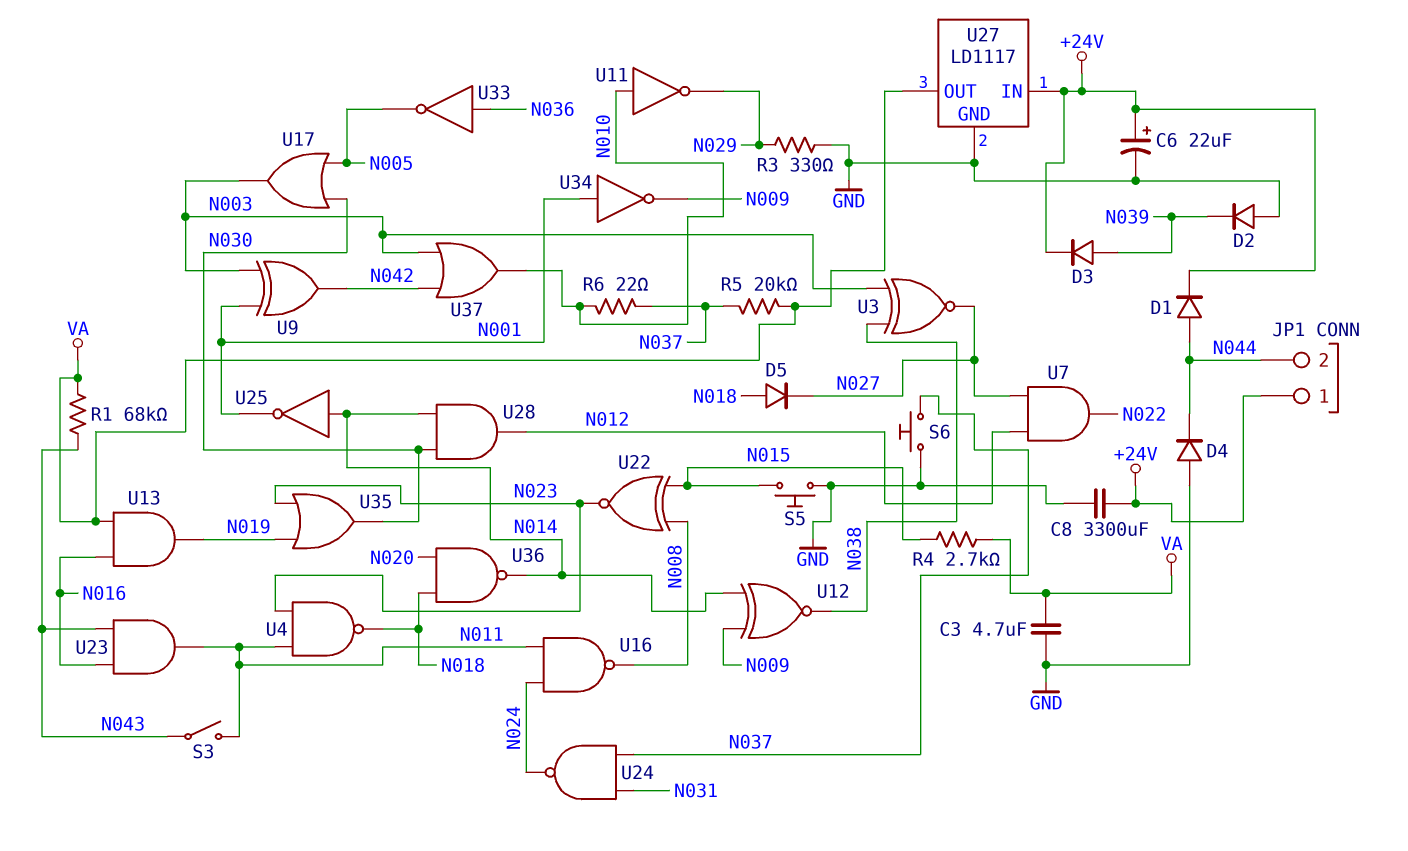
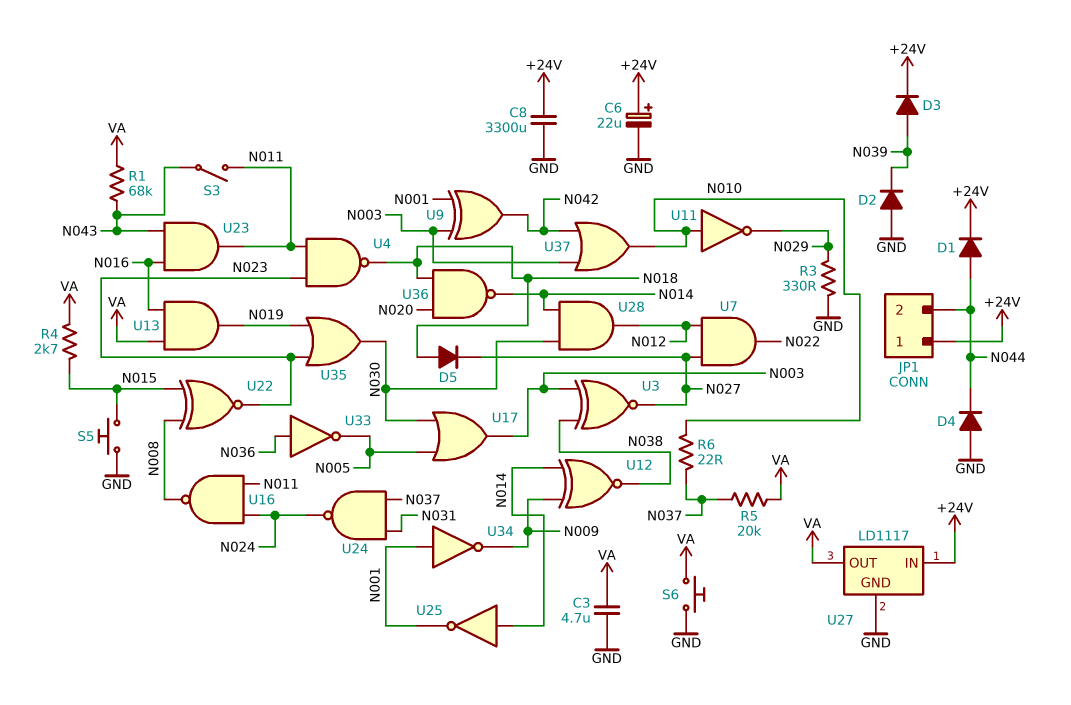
S6: button (GND, N037) -> button (GND, VA)

